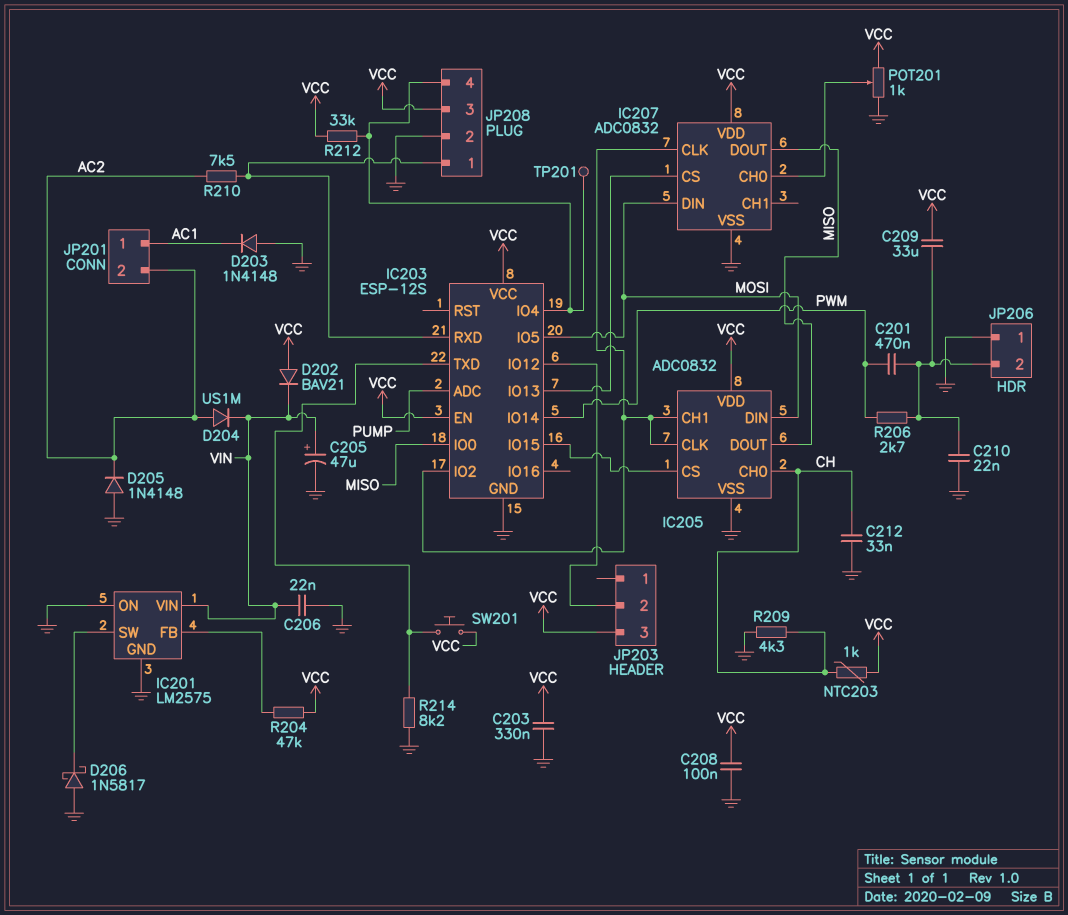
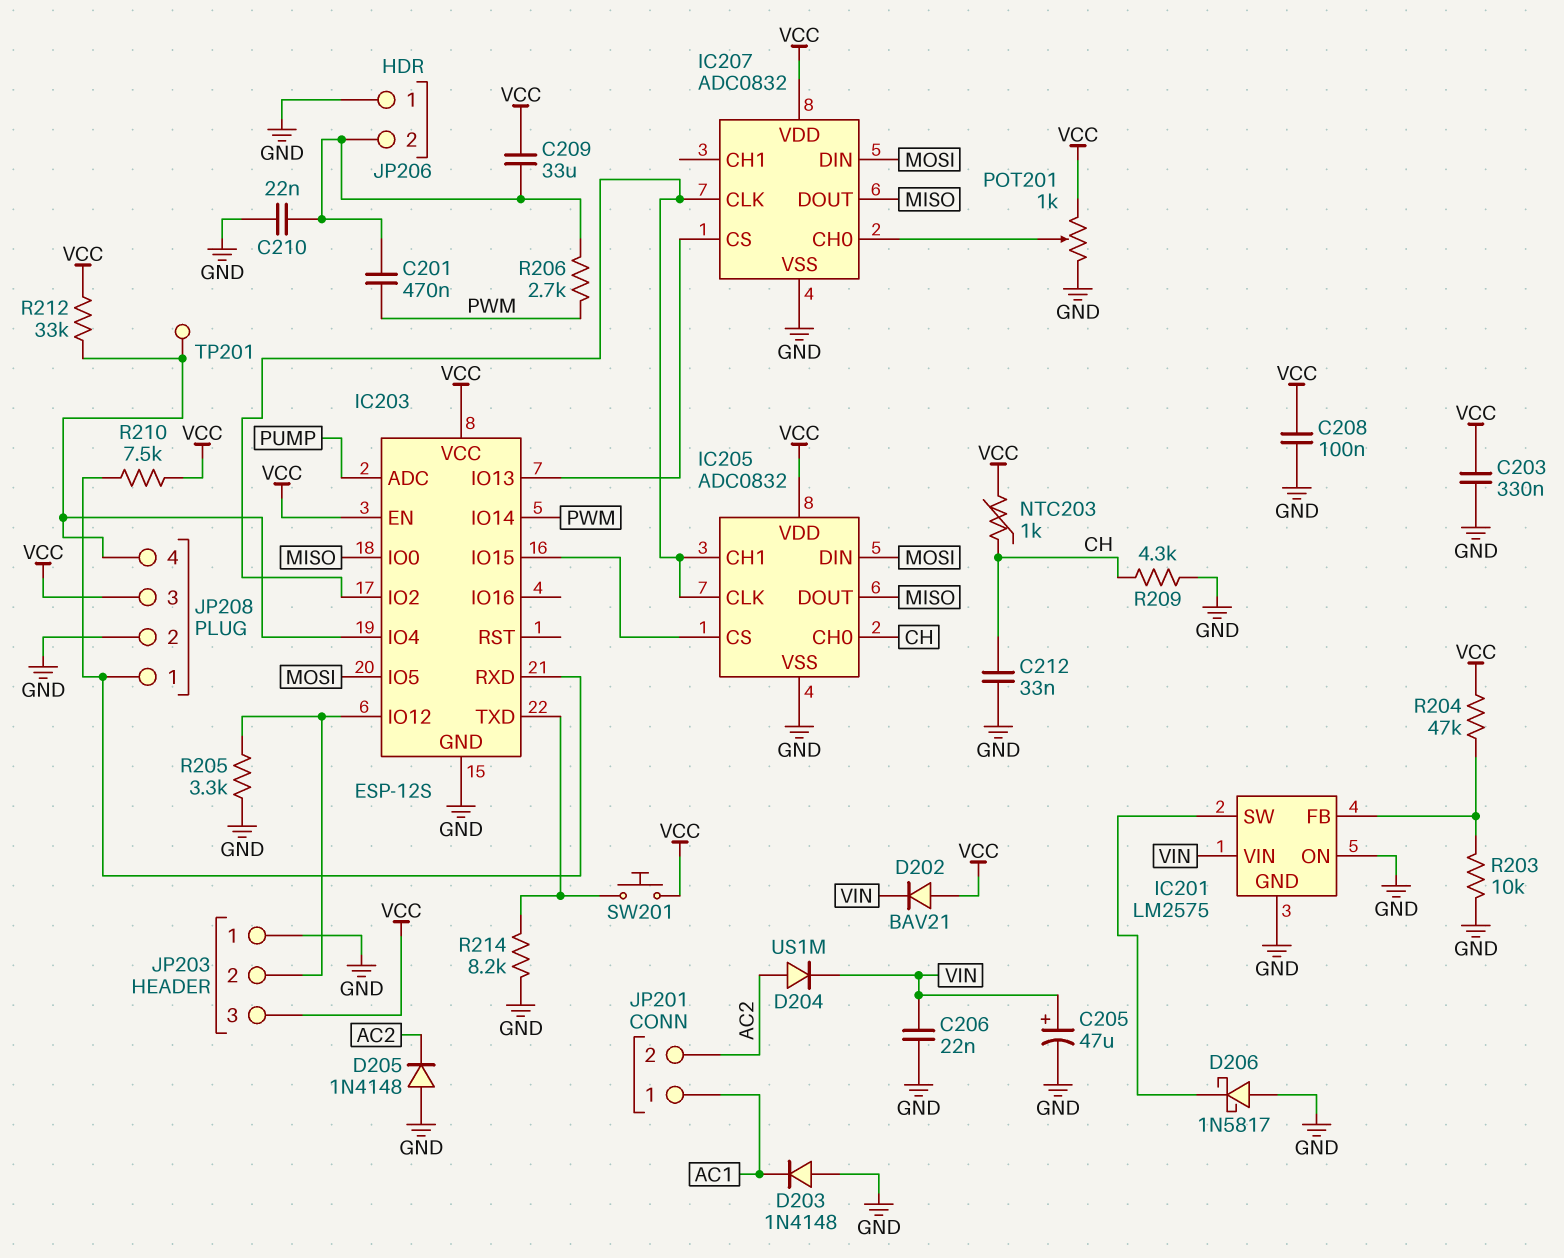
JP203 pin 1: none -> GND
R203: none -> 10k (GND, IC201/FB)
R205: none -> 3.3k (GND, IC203/IO12)
R210: 7.5k (AC2, IC203/RXD) -> 7.5k (IC203/RXD, VCC)

